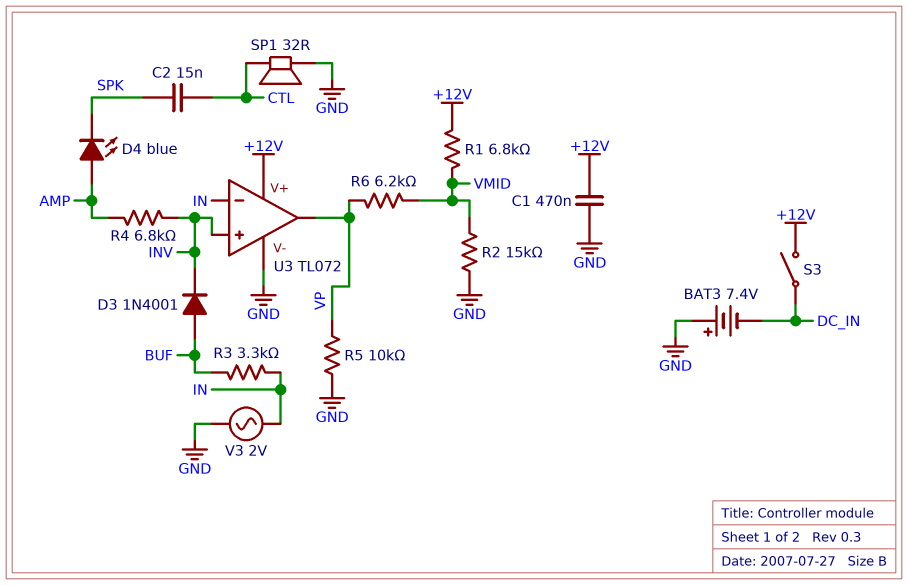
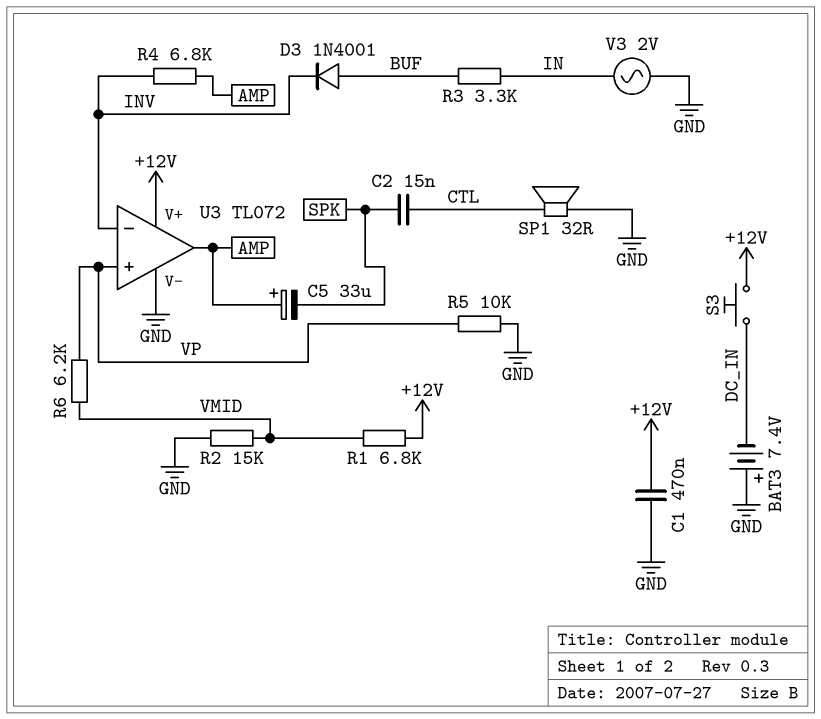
C5: none -> 33uF (plus AMP, minus SPK)
D4: LED blue (A AMP, K SPK) -> none
S3: switch (+12V, DC_IN) -> button (+12V, DC_IN)
U3 pin in+: INV -> VP
U3 pin in-: IN -> INV
U3 pin out: VP -> AMP

